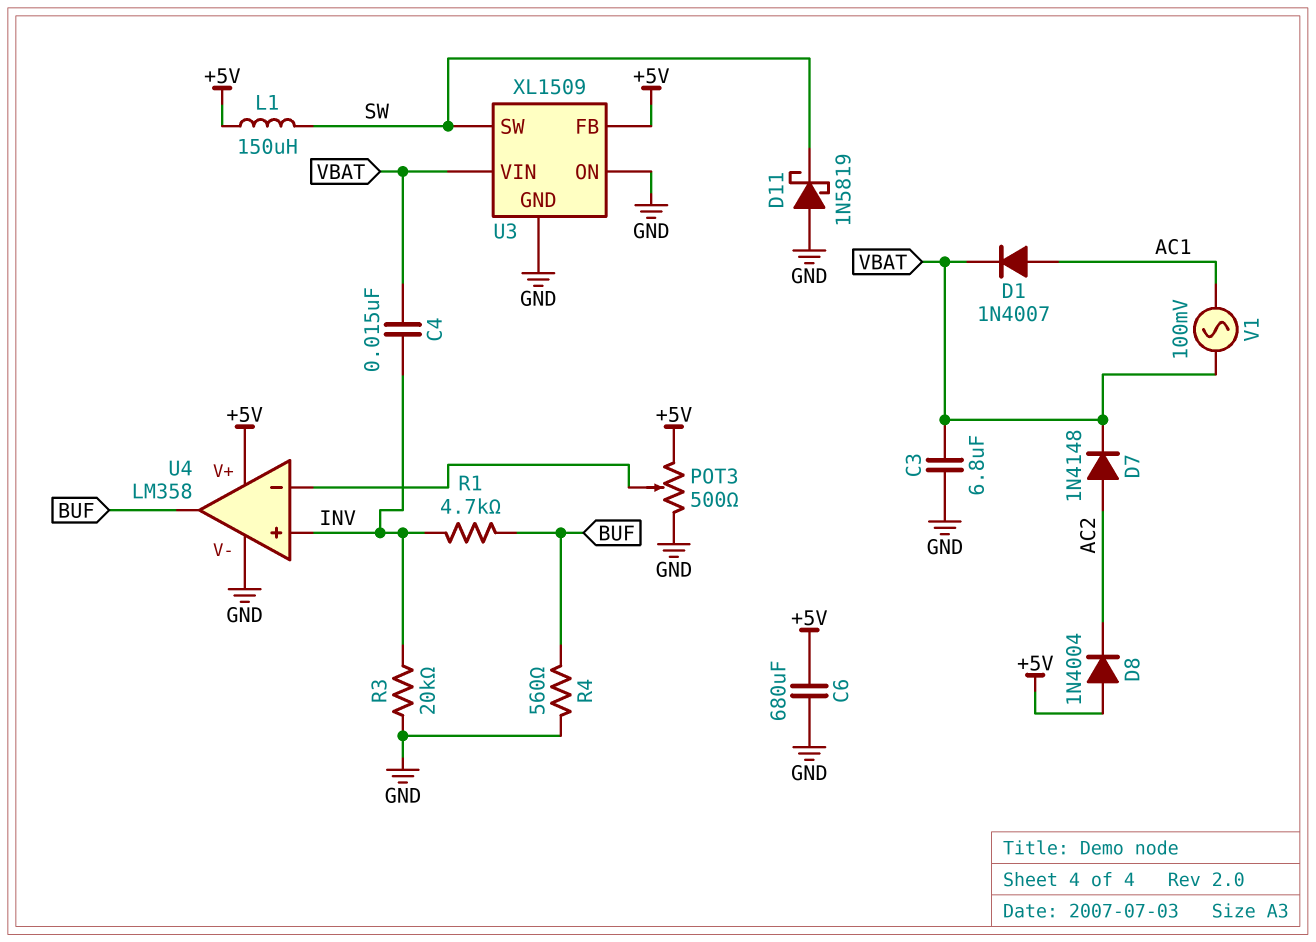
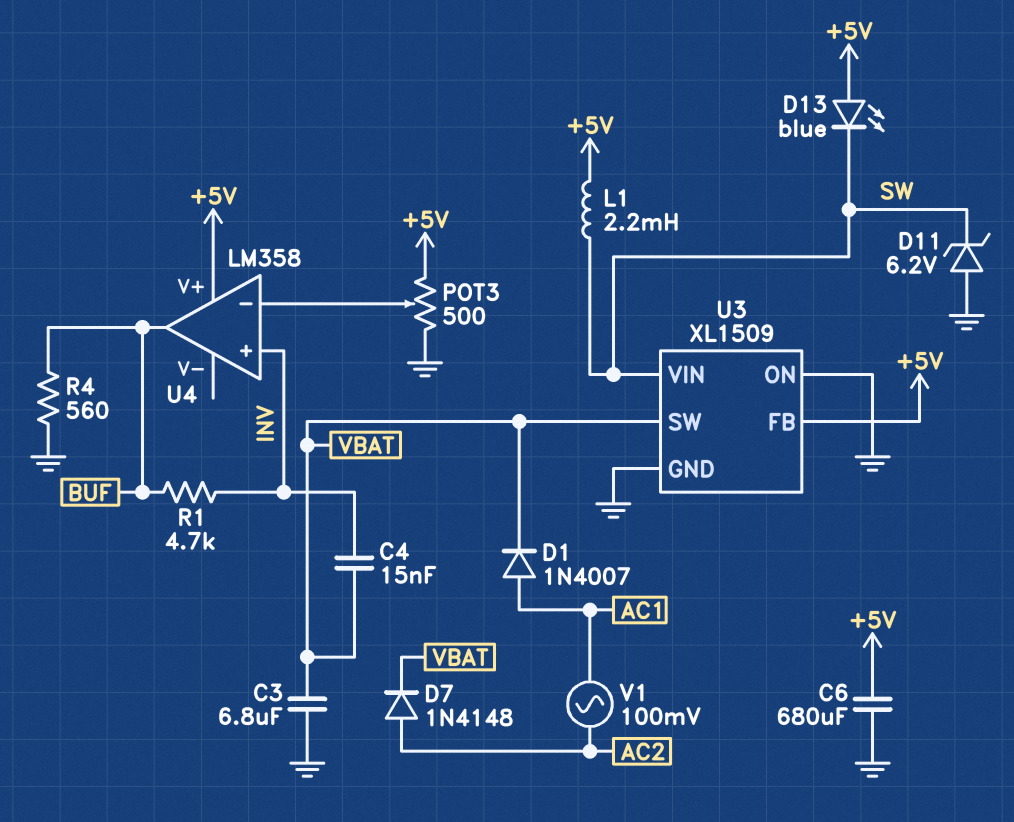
D8: diode 1N4004 (A +5V, K AC2) -> none
D11: schottky 1N5819 (A GND, K SW) -> zener 6.2V (A GND, K SW)
D13: none -> LED blue (A +5V, K SW)
L1: 150uH (+5V, SW) -> 2.2mH (+5V, SW)
R3: 20k (GND, INV) -> none
U3 pin SW: SW -> VBAT
U3 pin VIN: VBAT -> SW
U4 pin V-: GND -> none
V1: AC 100mV (AC1, VBAT) -> AC 100mV (AC1, AC2)

